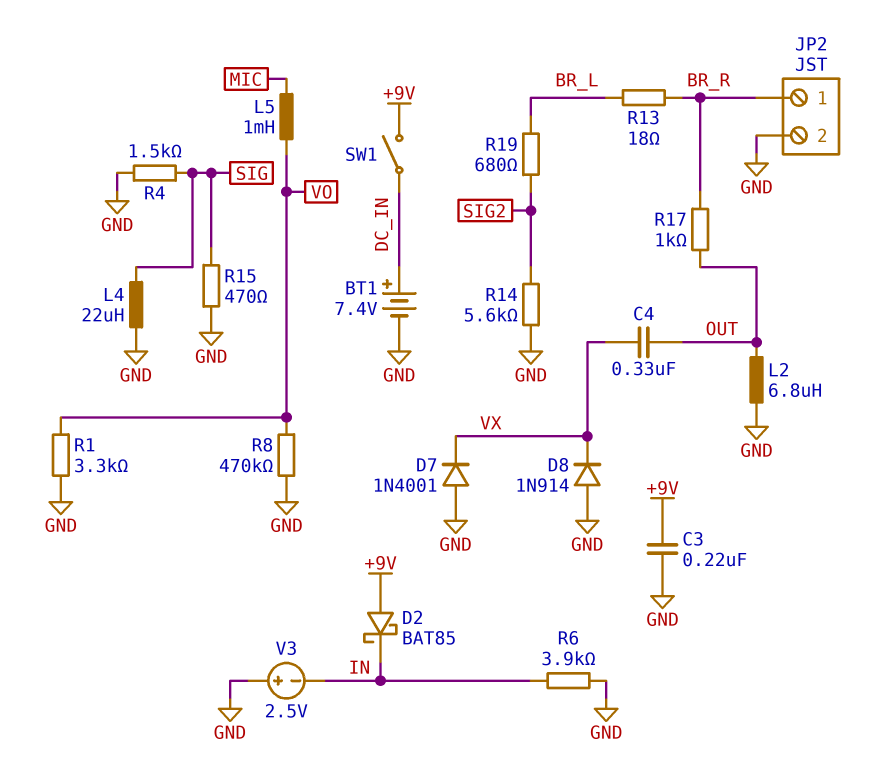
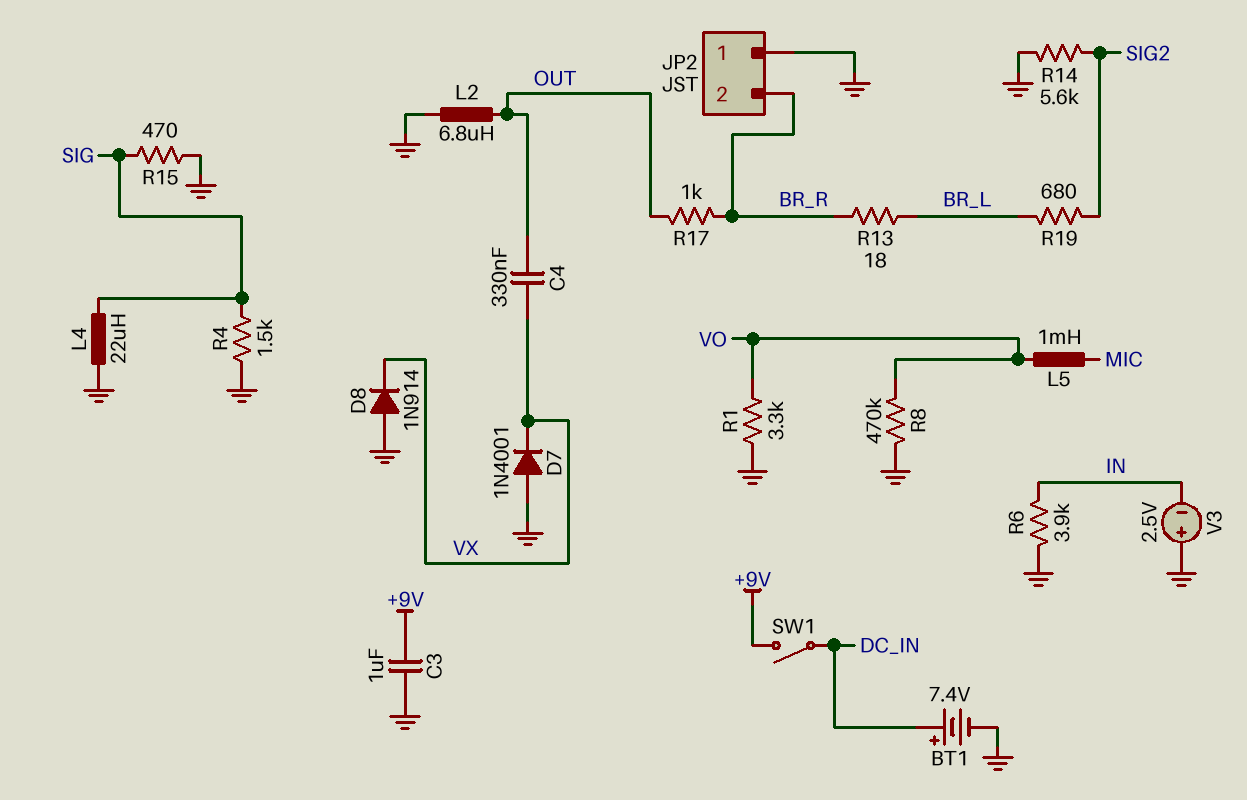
C3: 220nF (+9V, GND) -> 1uF (+9V, GND)
D2: schottky BAT85 (A +9V, K IN) -> none
JP2 pin 1: BR_R -> GND
JP2 pin 2: GND -> BR_R

